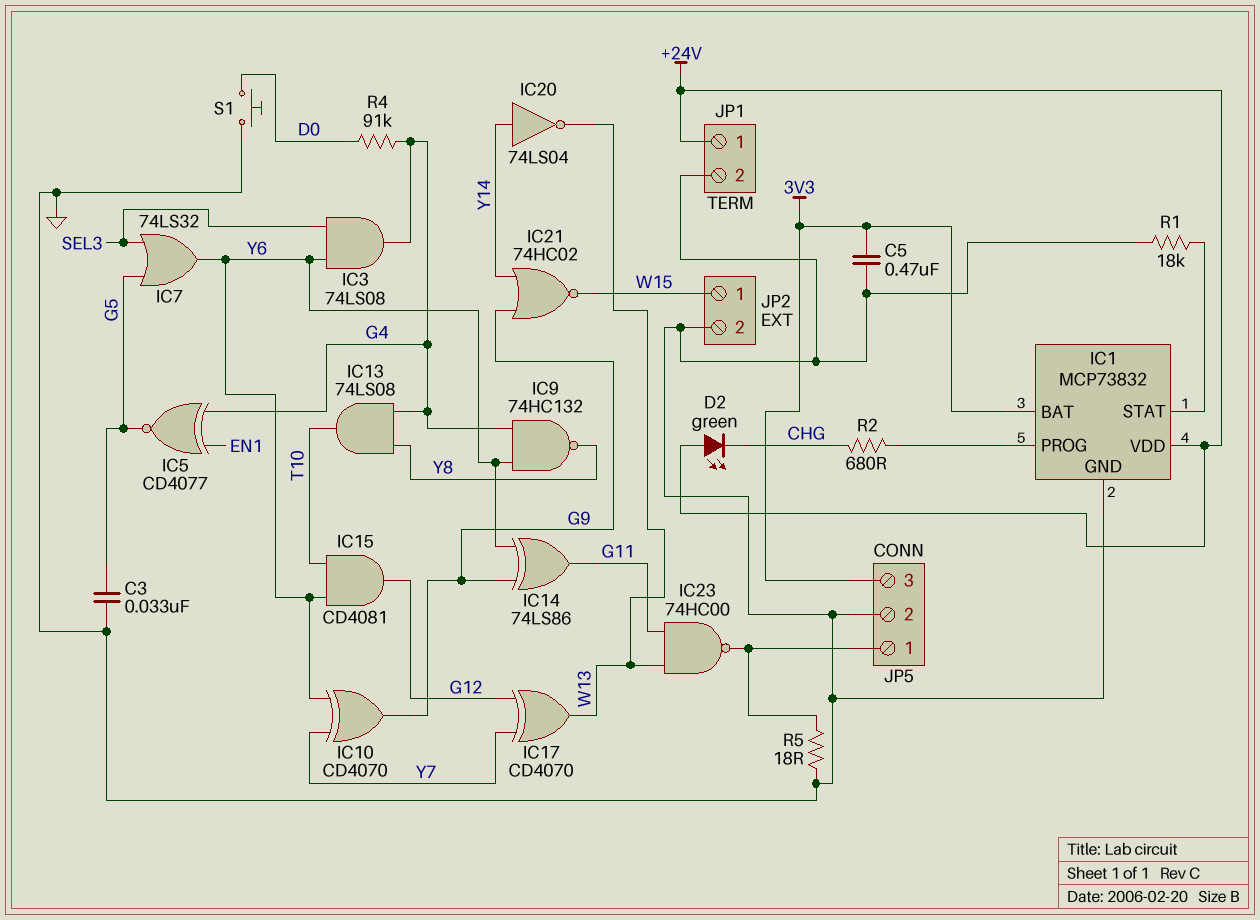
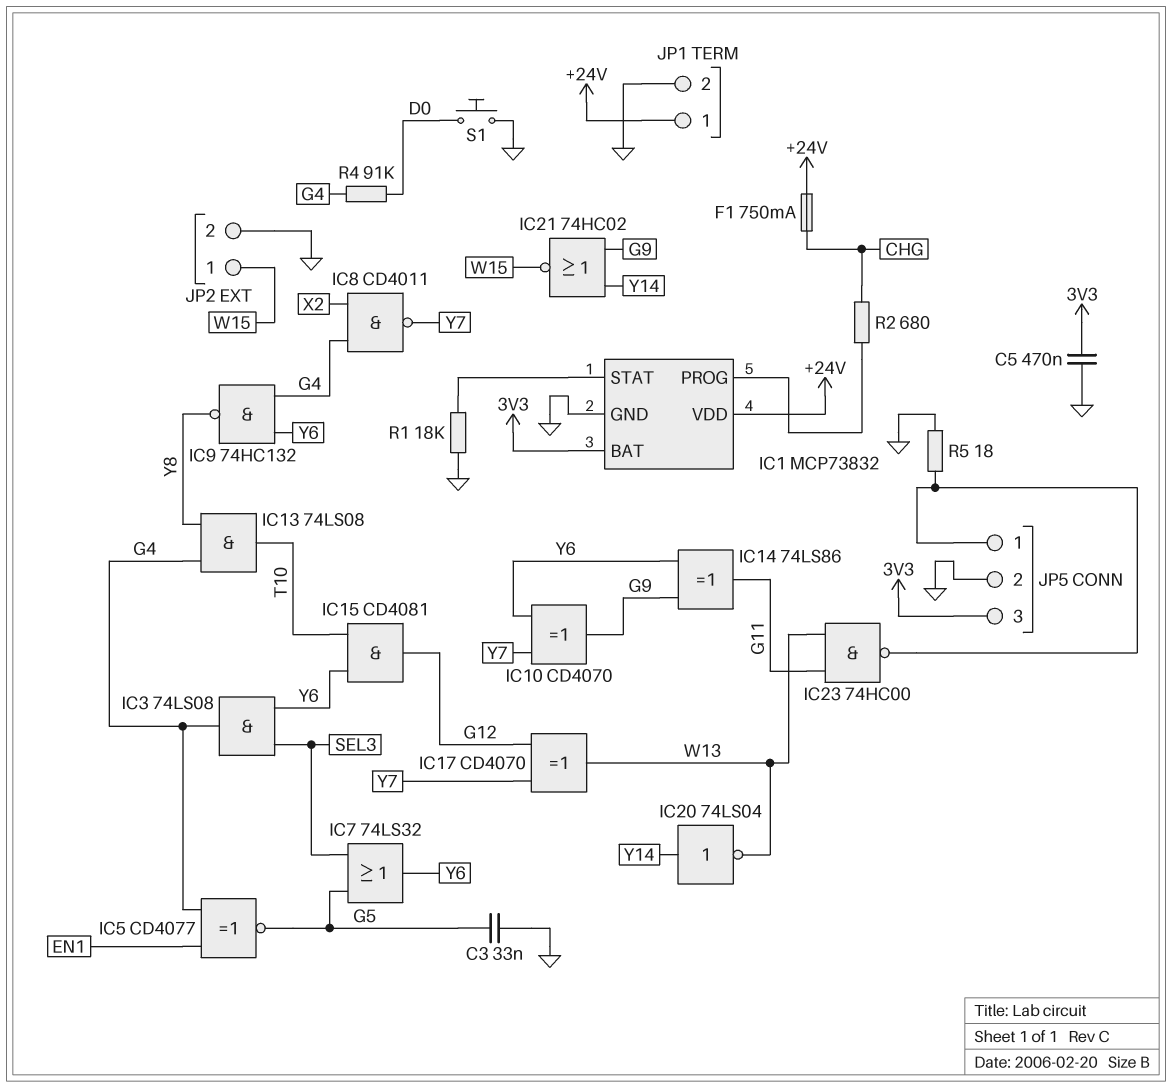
D2: LED green (A +24V, K CHG) -> none
F1: none -> 750mA (+24V, CHG)
IC8: none -> NAND CD4011 (in G4, in X2, out Y7)

